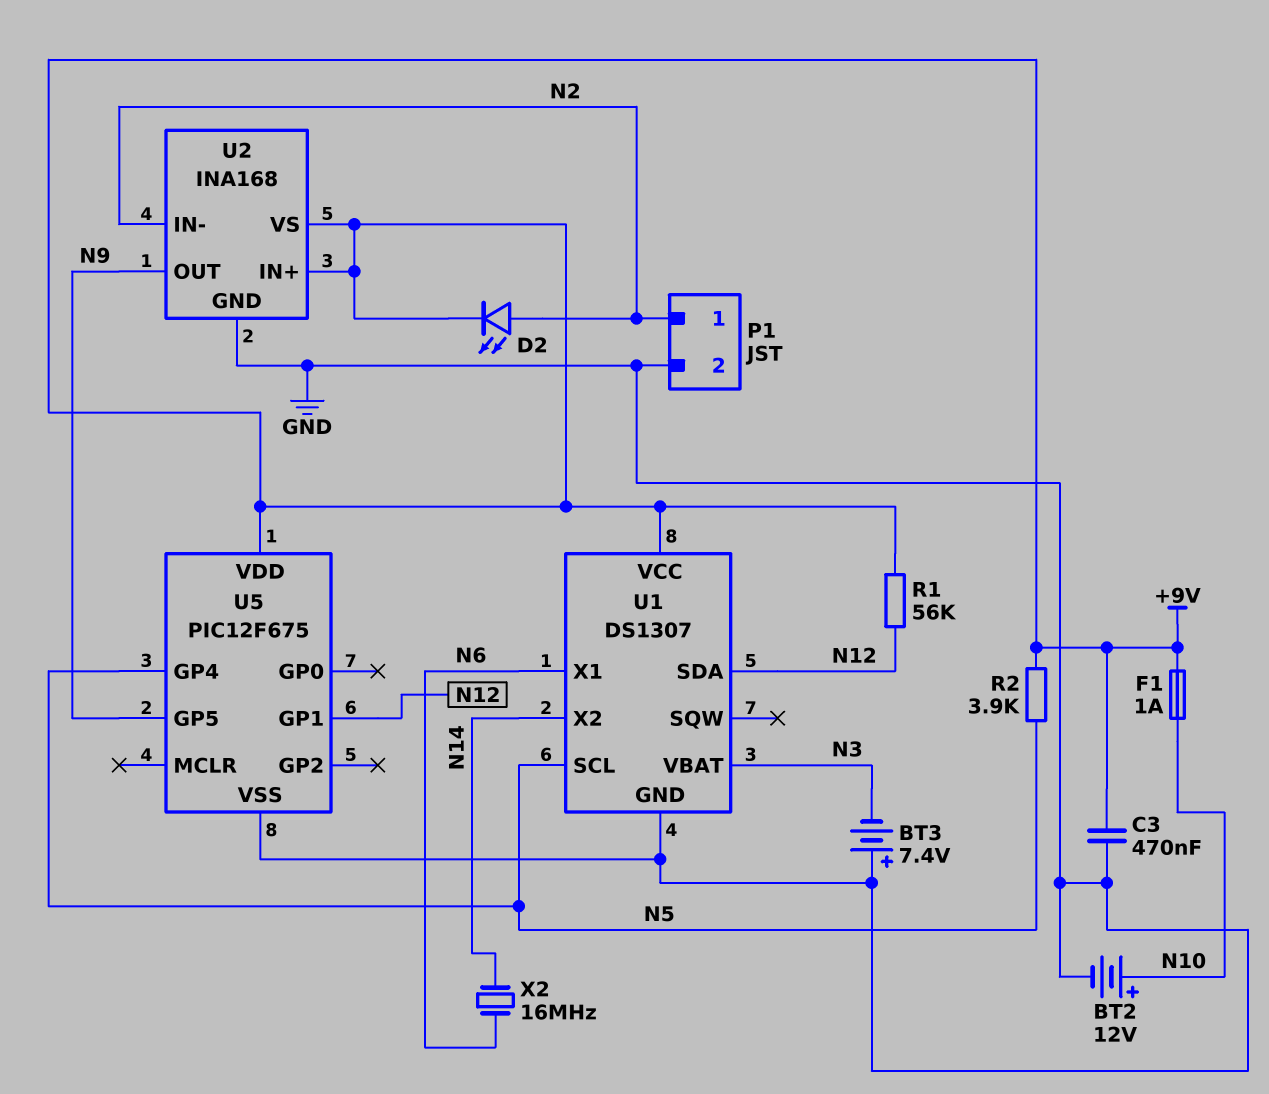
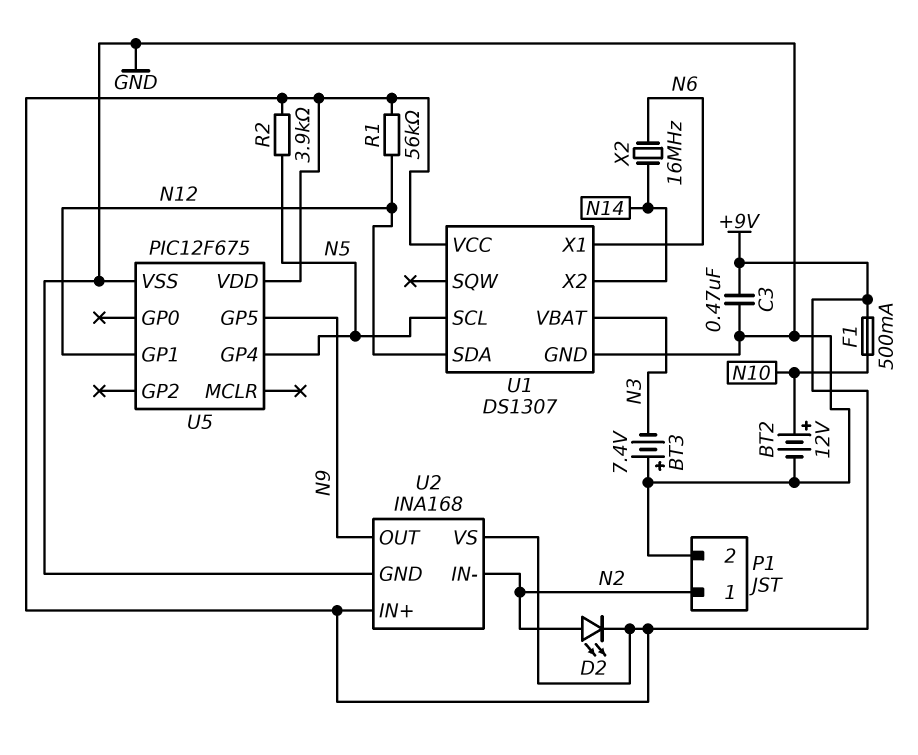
F1: 1A (+9V, N10) -> 500mA (+9V, N10)

